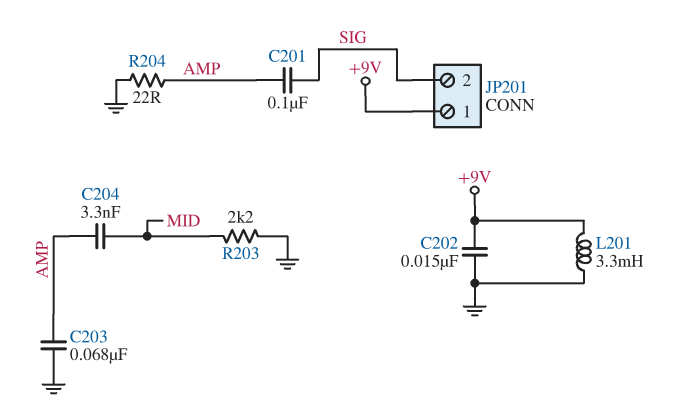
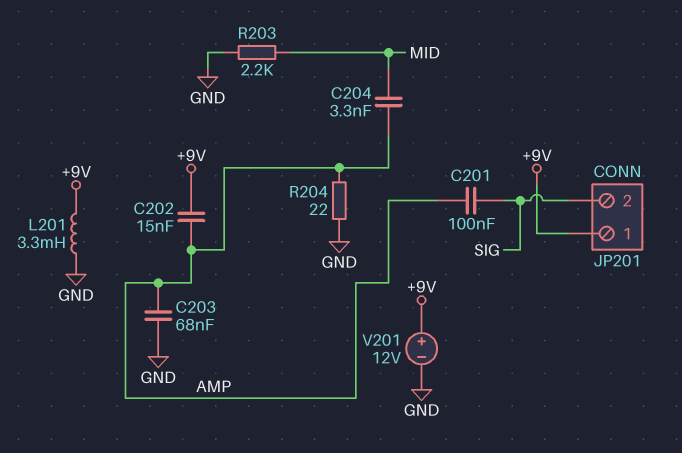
C202: 15nF (+9V, GND) -> 15nF (+9V, AMP)
V201: none -> 12V (plus +9V, minus GND)

